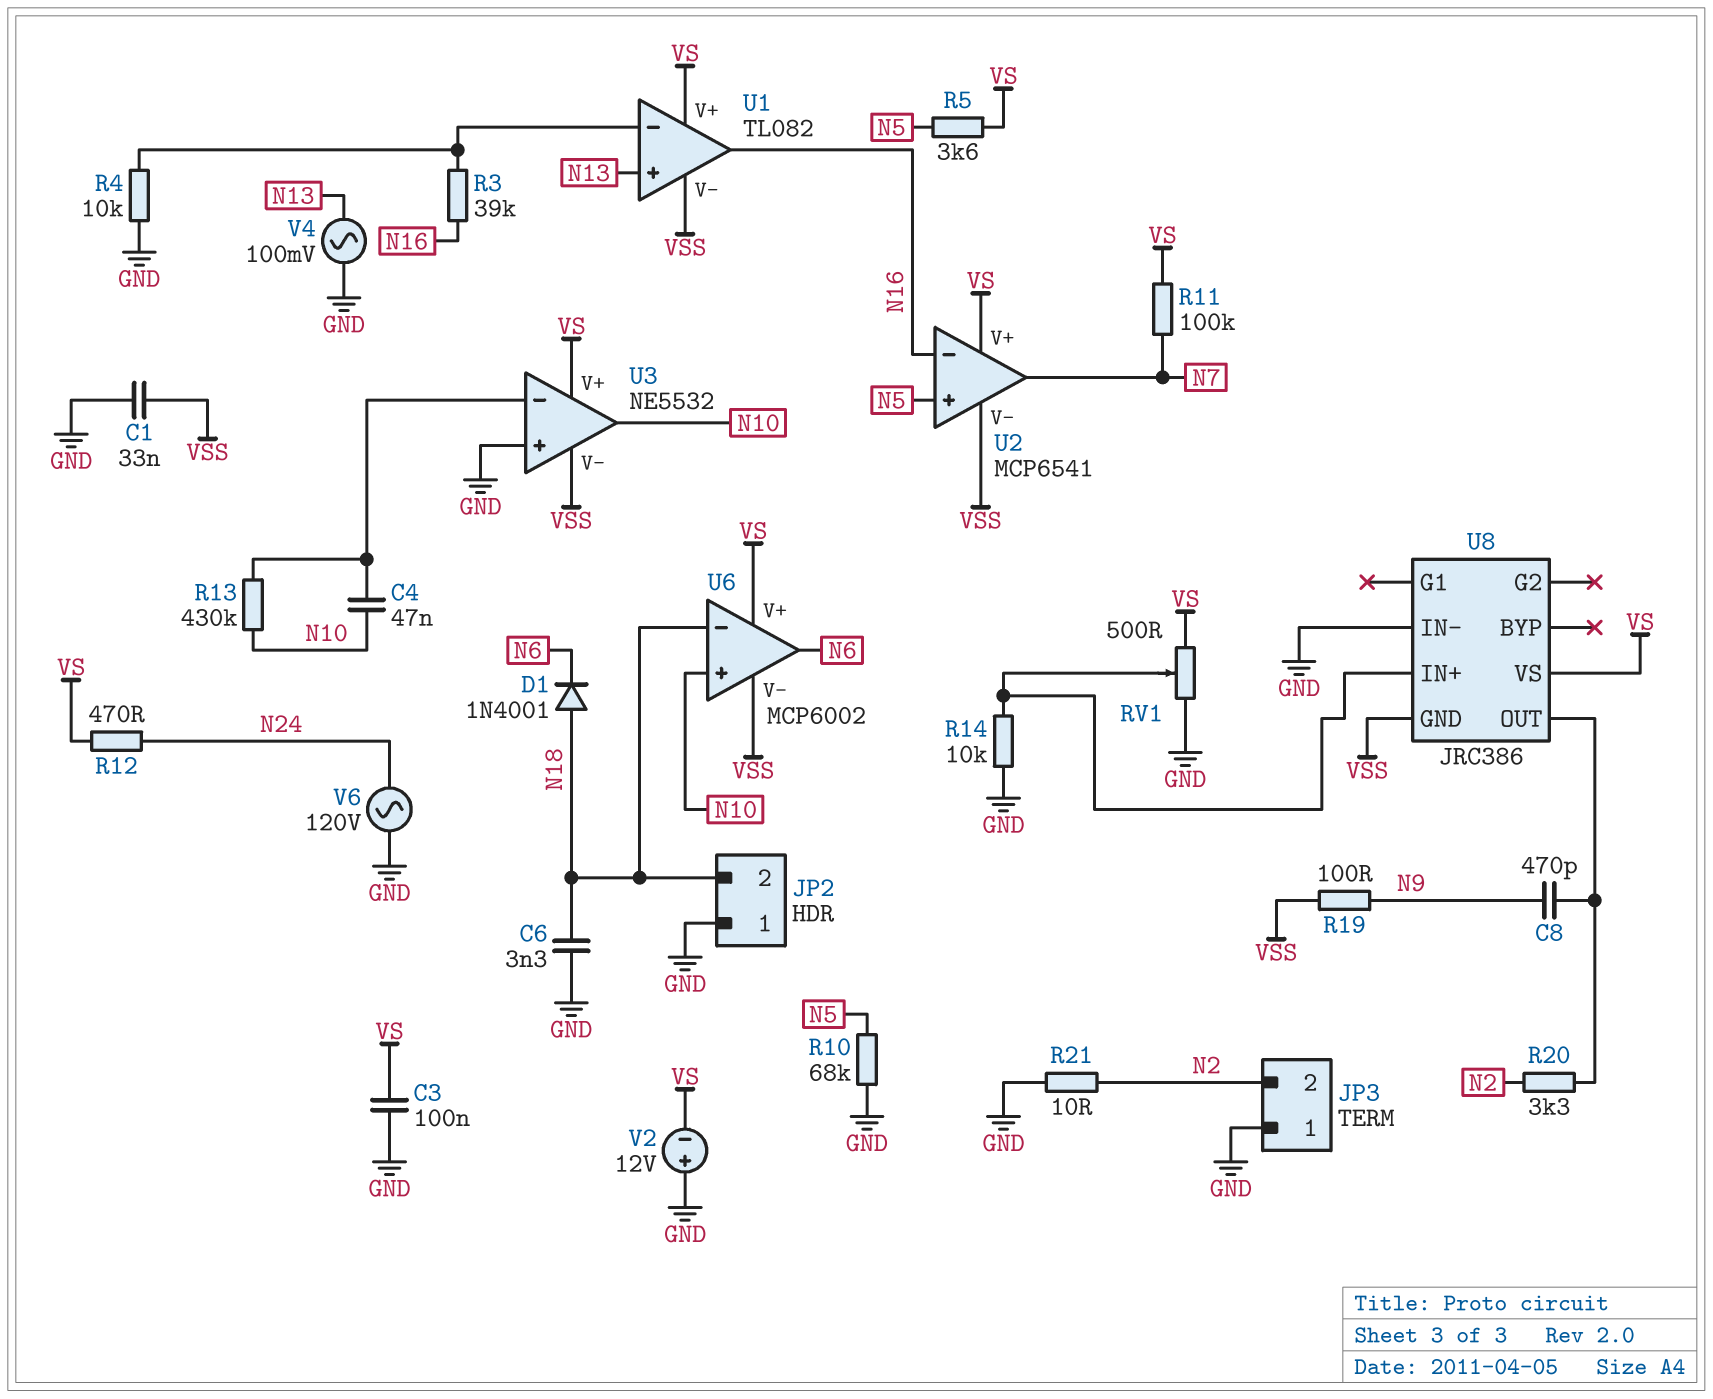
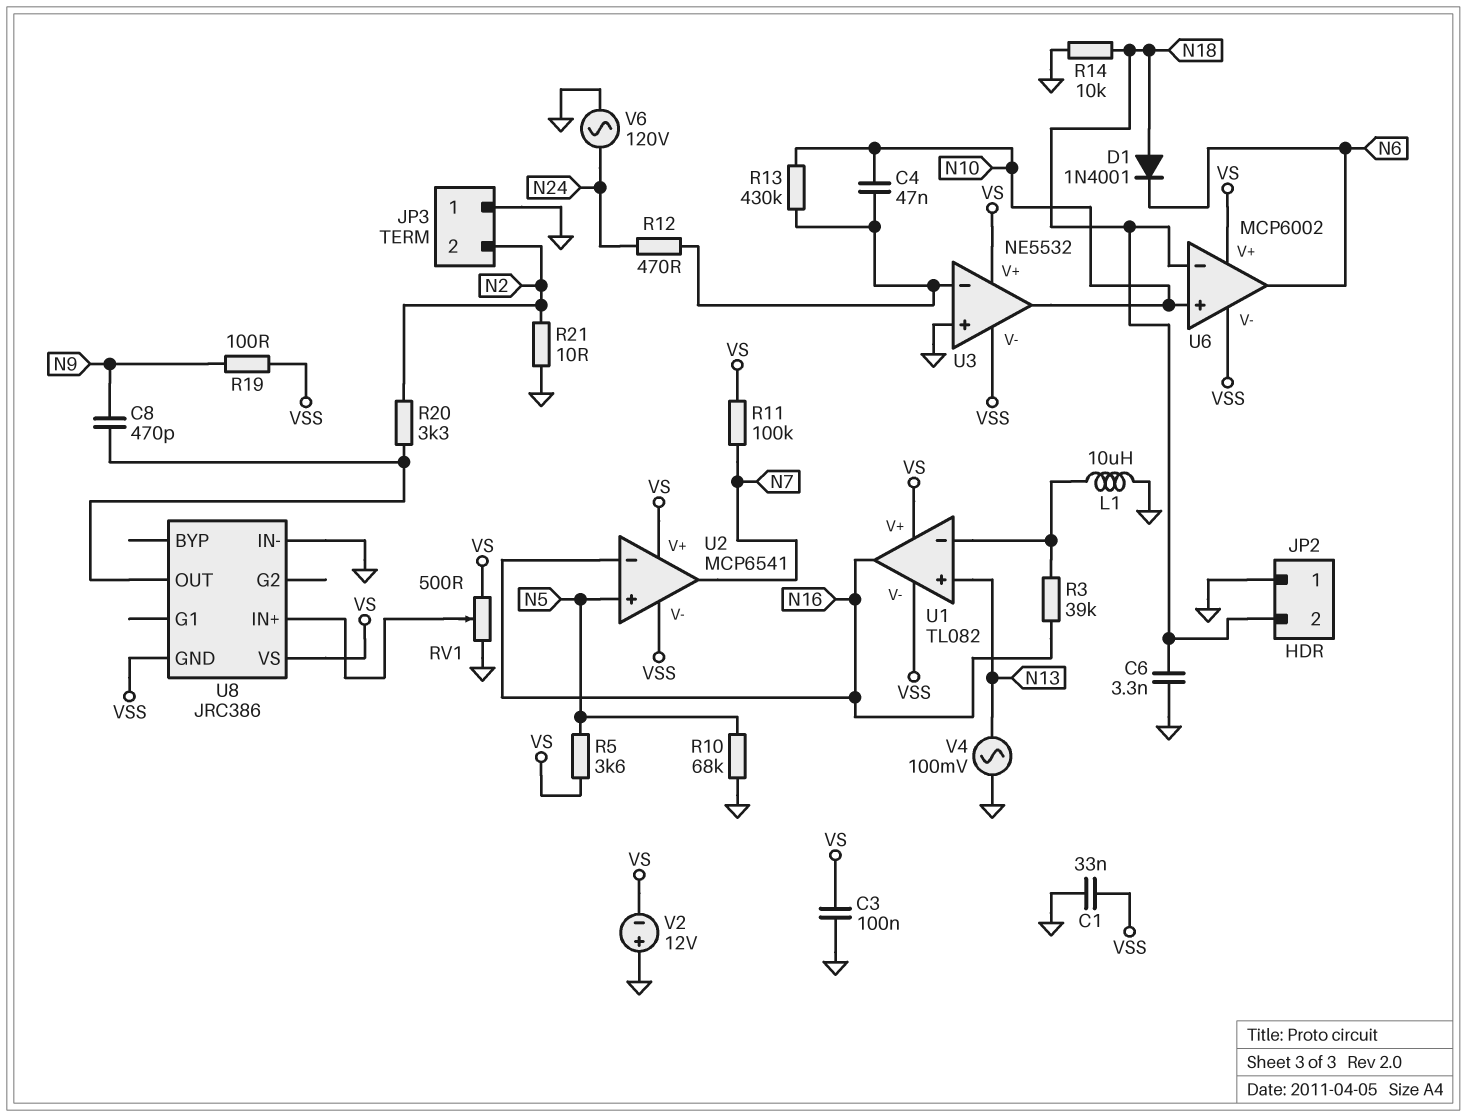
L1: none -> 10uH (GND, U1/in-)
R4: 10k (GND, U1/in-) -> none
R12: 470 (N24, VS) -> 470 (N24, U3/in-)
R14: 10k (GND, U8/IN+) -> 10k (GND, N18)

